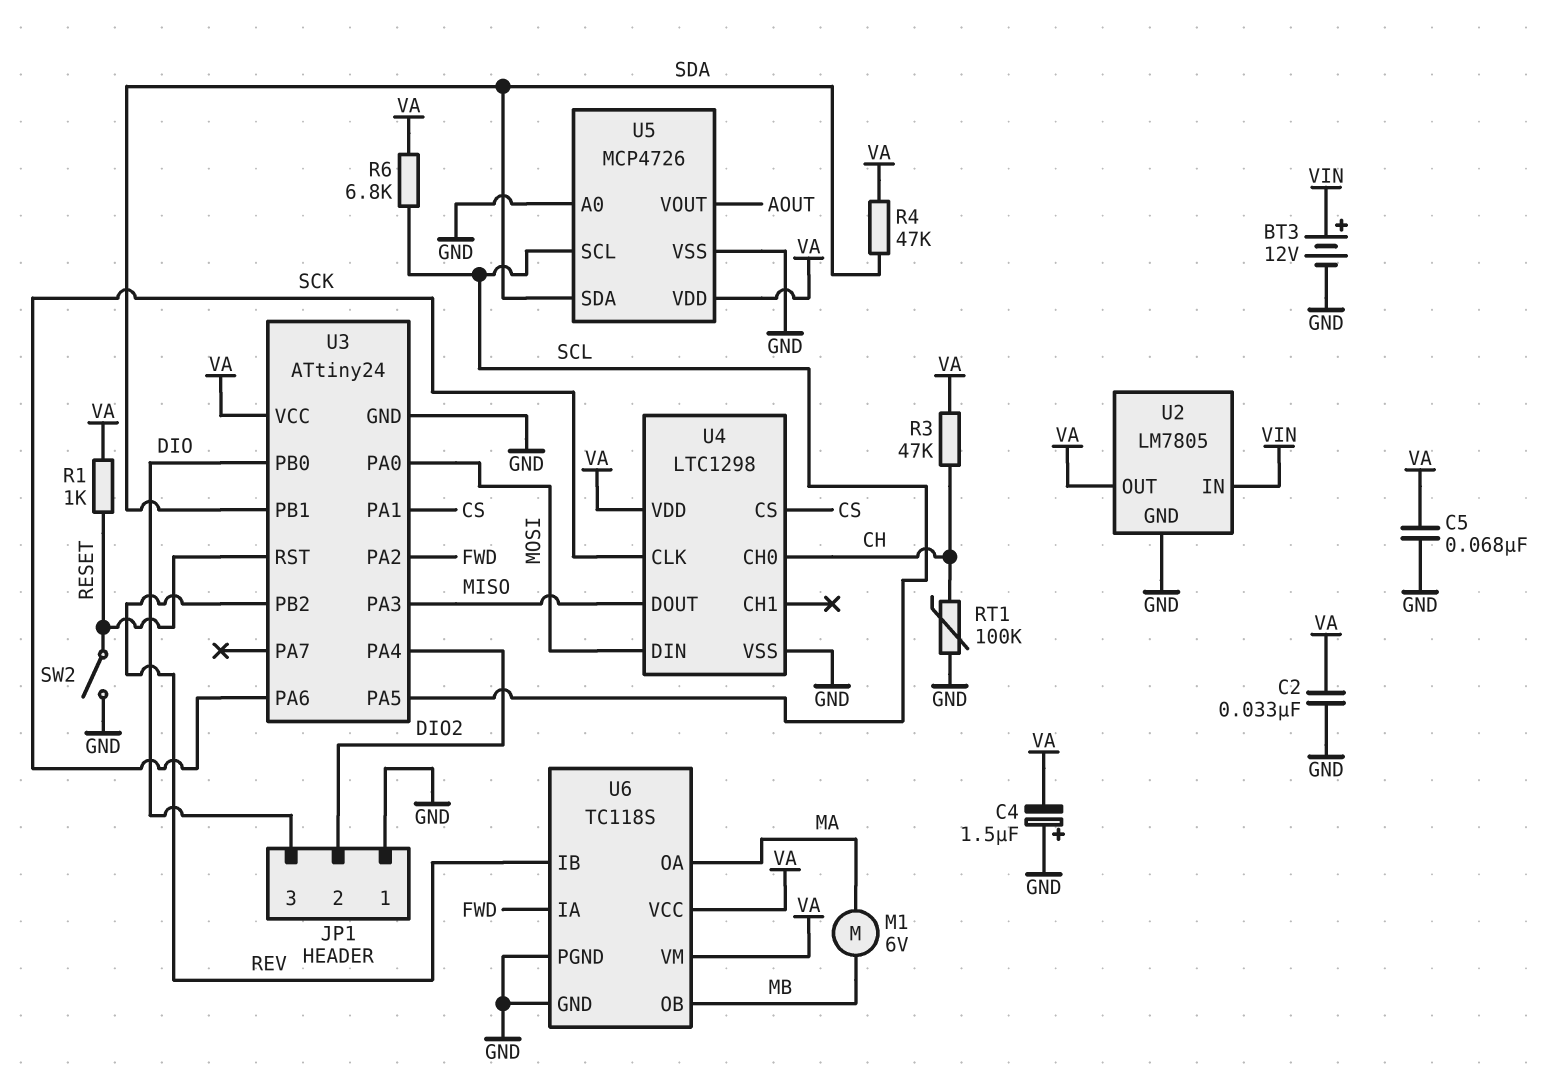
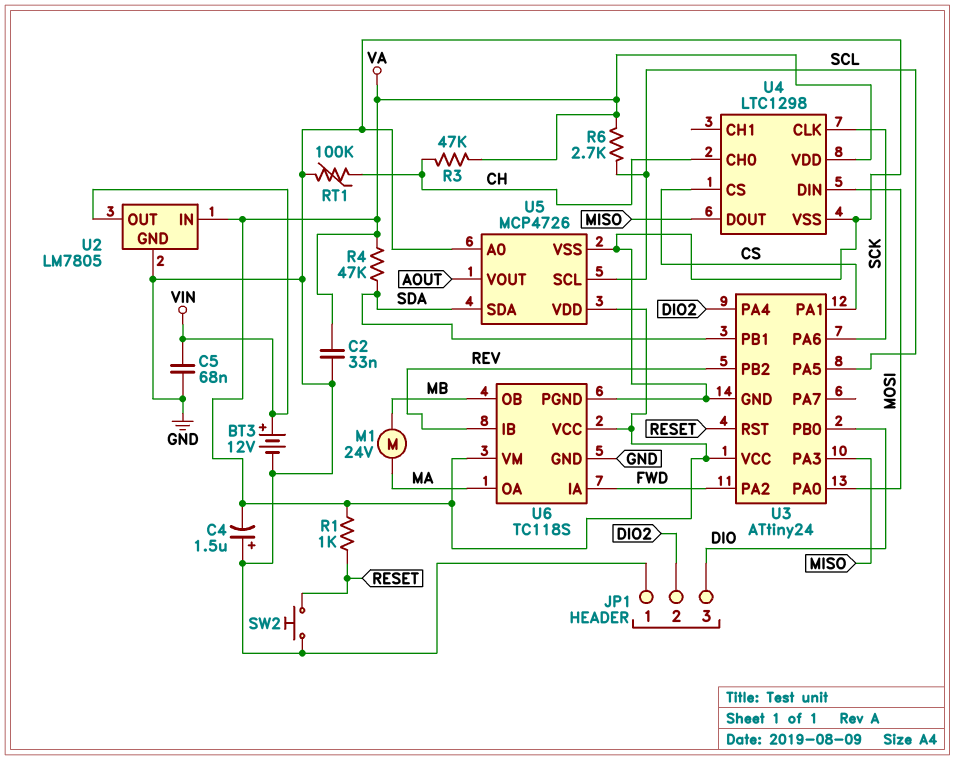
C5: 68nF (GND, VA) -> 68nF (GND, VIN)
M1: motor 6V (MA, MB) -> motor 24V (MA, MB)
R6: 6.8k (SCL, VA) -> 2.7k (SCL, VA)
SW2: switch (GND, RESET) -> button (GND, RESET)
U2 pin IN: VIN -> VA
U2 pin OUT: VA -> VIN

